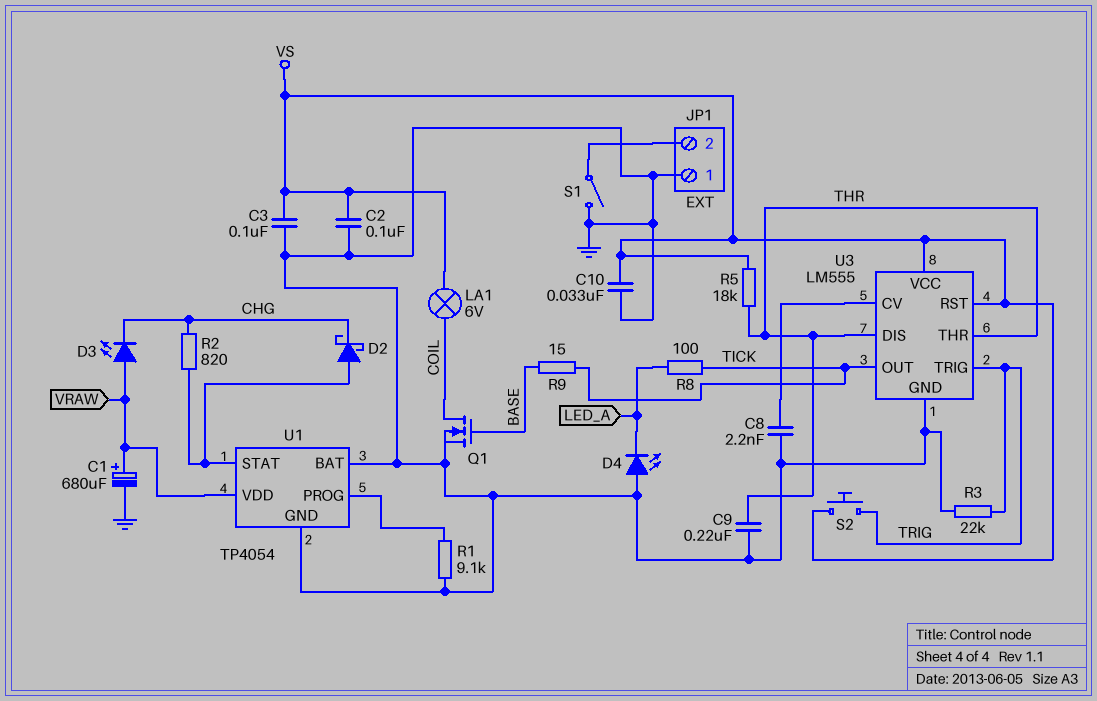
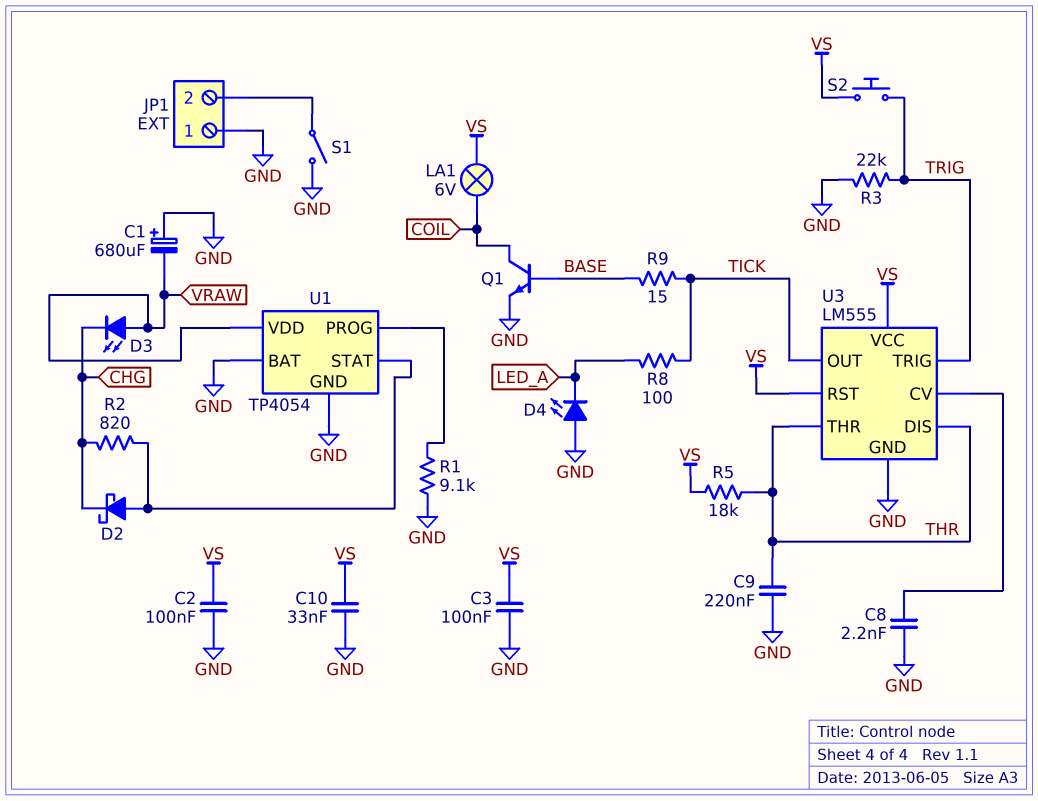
C1: 680uF (plus VRAW, minus GND) -> 680uF (plus GND, minus VRAW)
Q1: NMOS (G BASE, D COIL, S GND) -> NPN (B BASE, C COIL, E GND)

